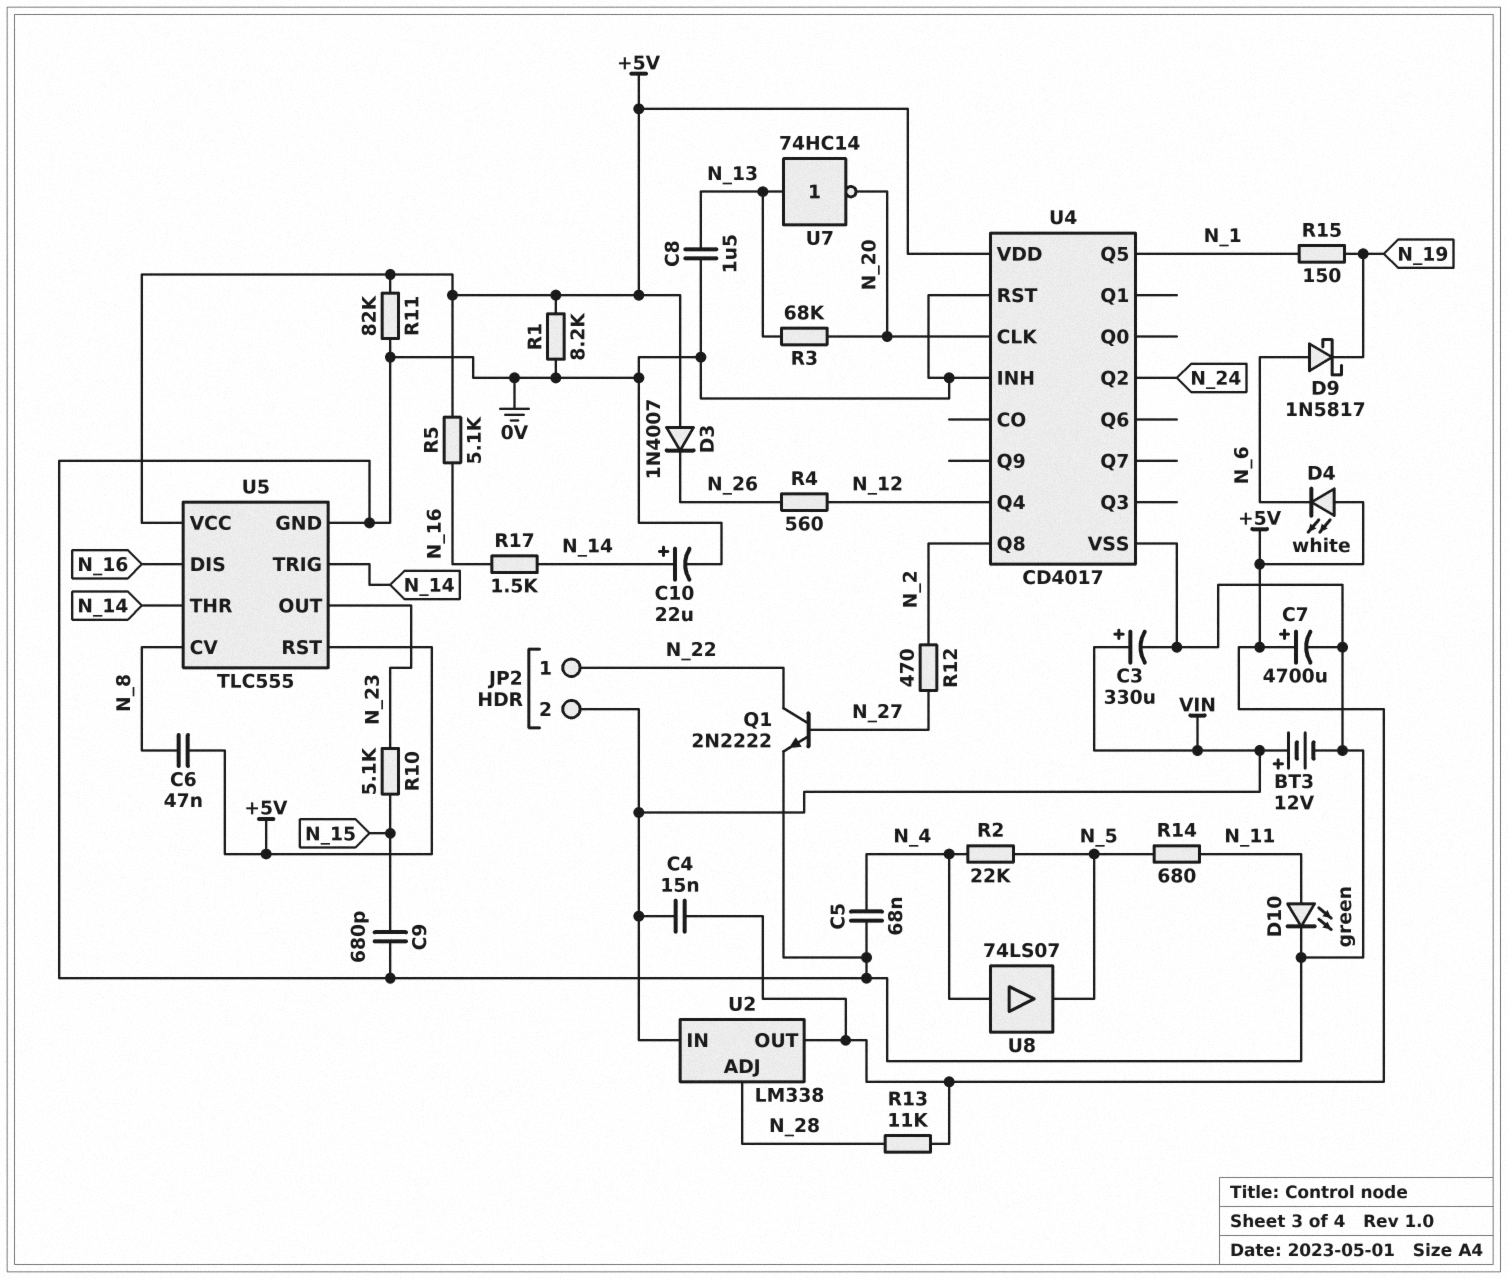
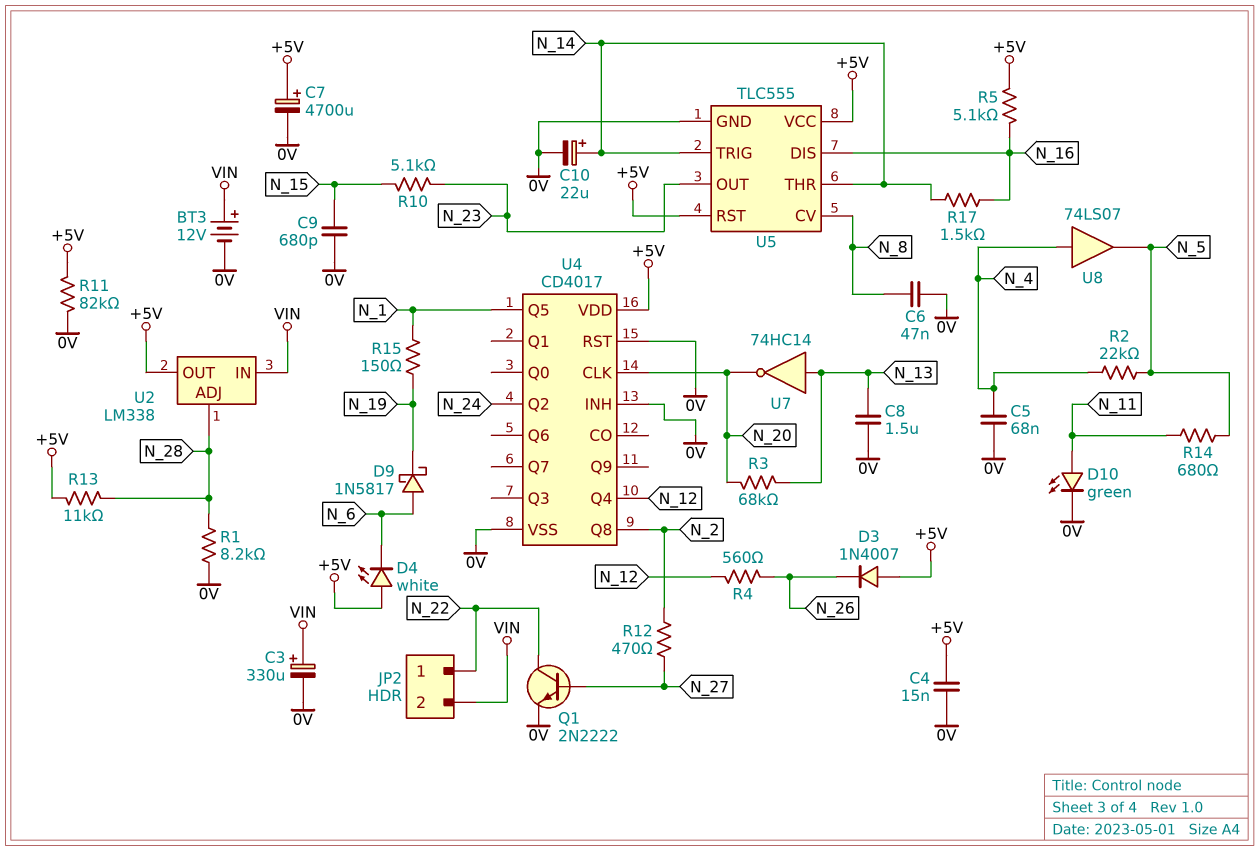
C4: 15nF (+5V, VIN) -> 15nF (+5V, 0V)
C6: 47nF (+5V, N_8) -> 47nF (0V, N_8)
R1: 8.2k (+5V, 0V) -> 8.2k (0V, N_28)

